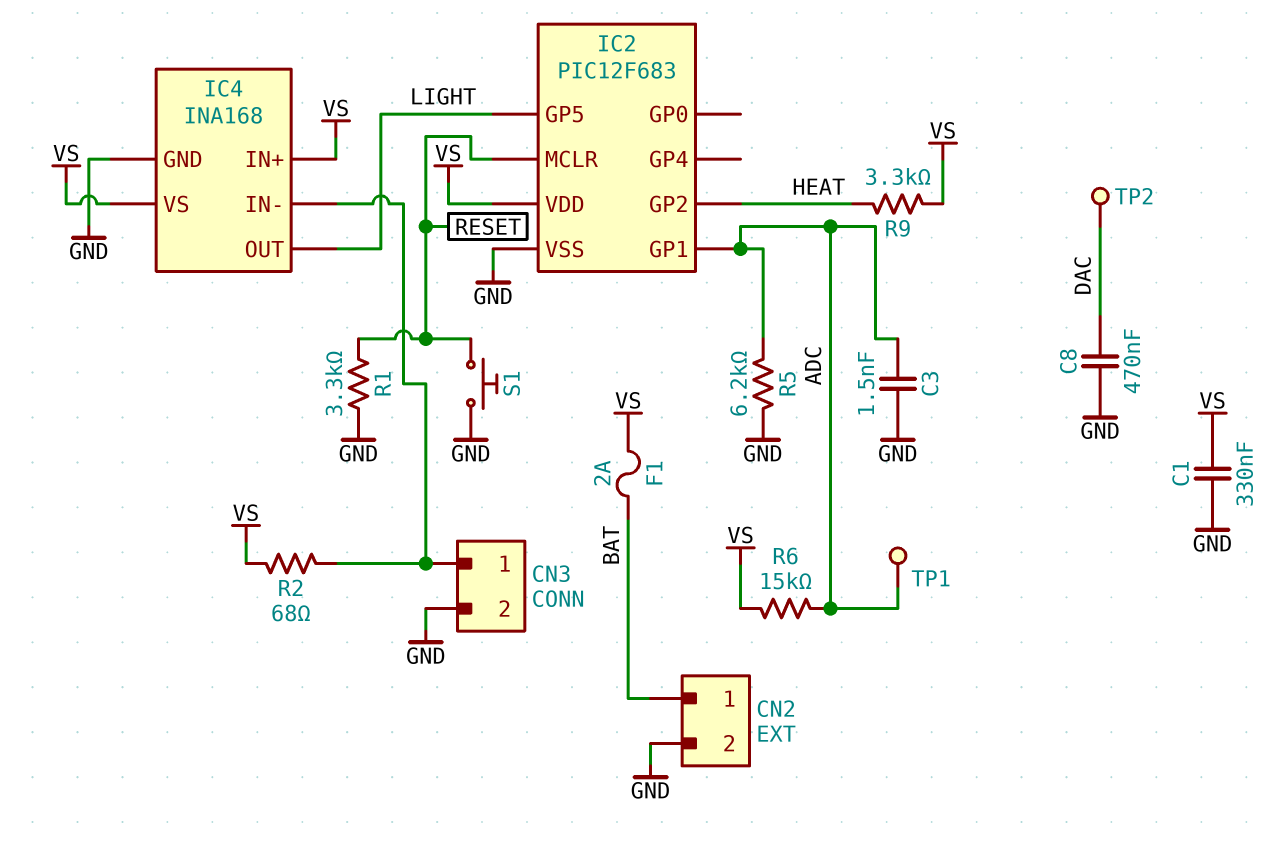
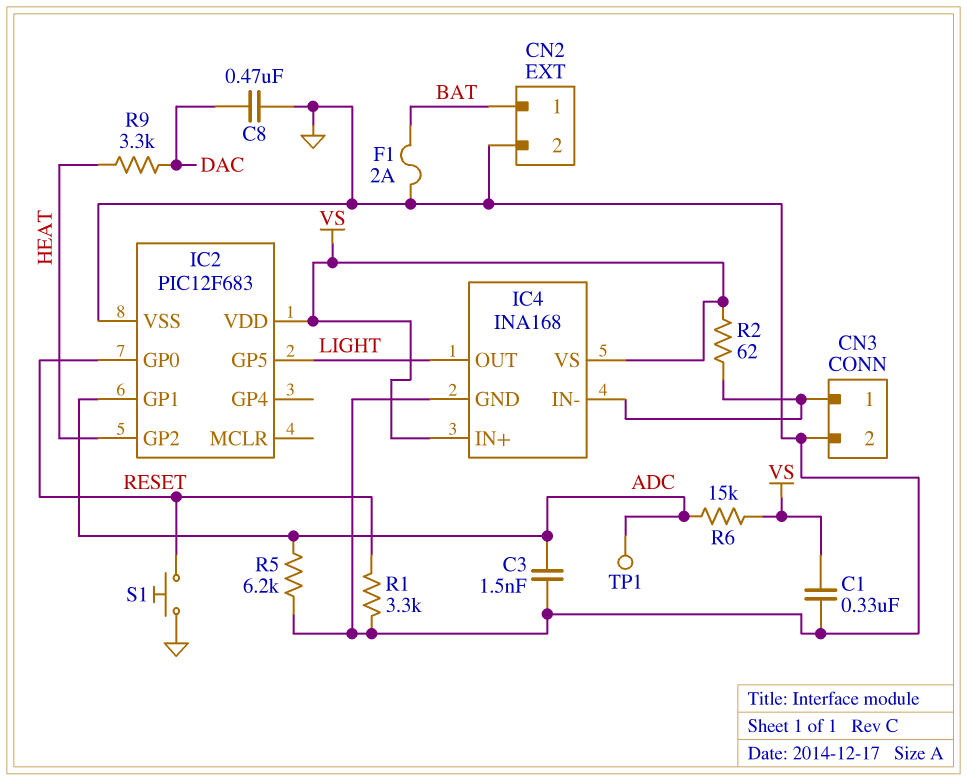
F1: 2A (BAT, VS) -> 2A (BAT, GND)
IC2 pin GP0: none -> RESET
IC2 pin MCLR: RESET -> none
R2: 68 (CN3/1, VS) -> 62 (CN3/1, VS)
R9: 3.3k (HEAT, VS) -> 3.3k (DAC, HEAT)
TP2: test point (DAC) -> none

